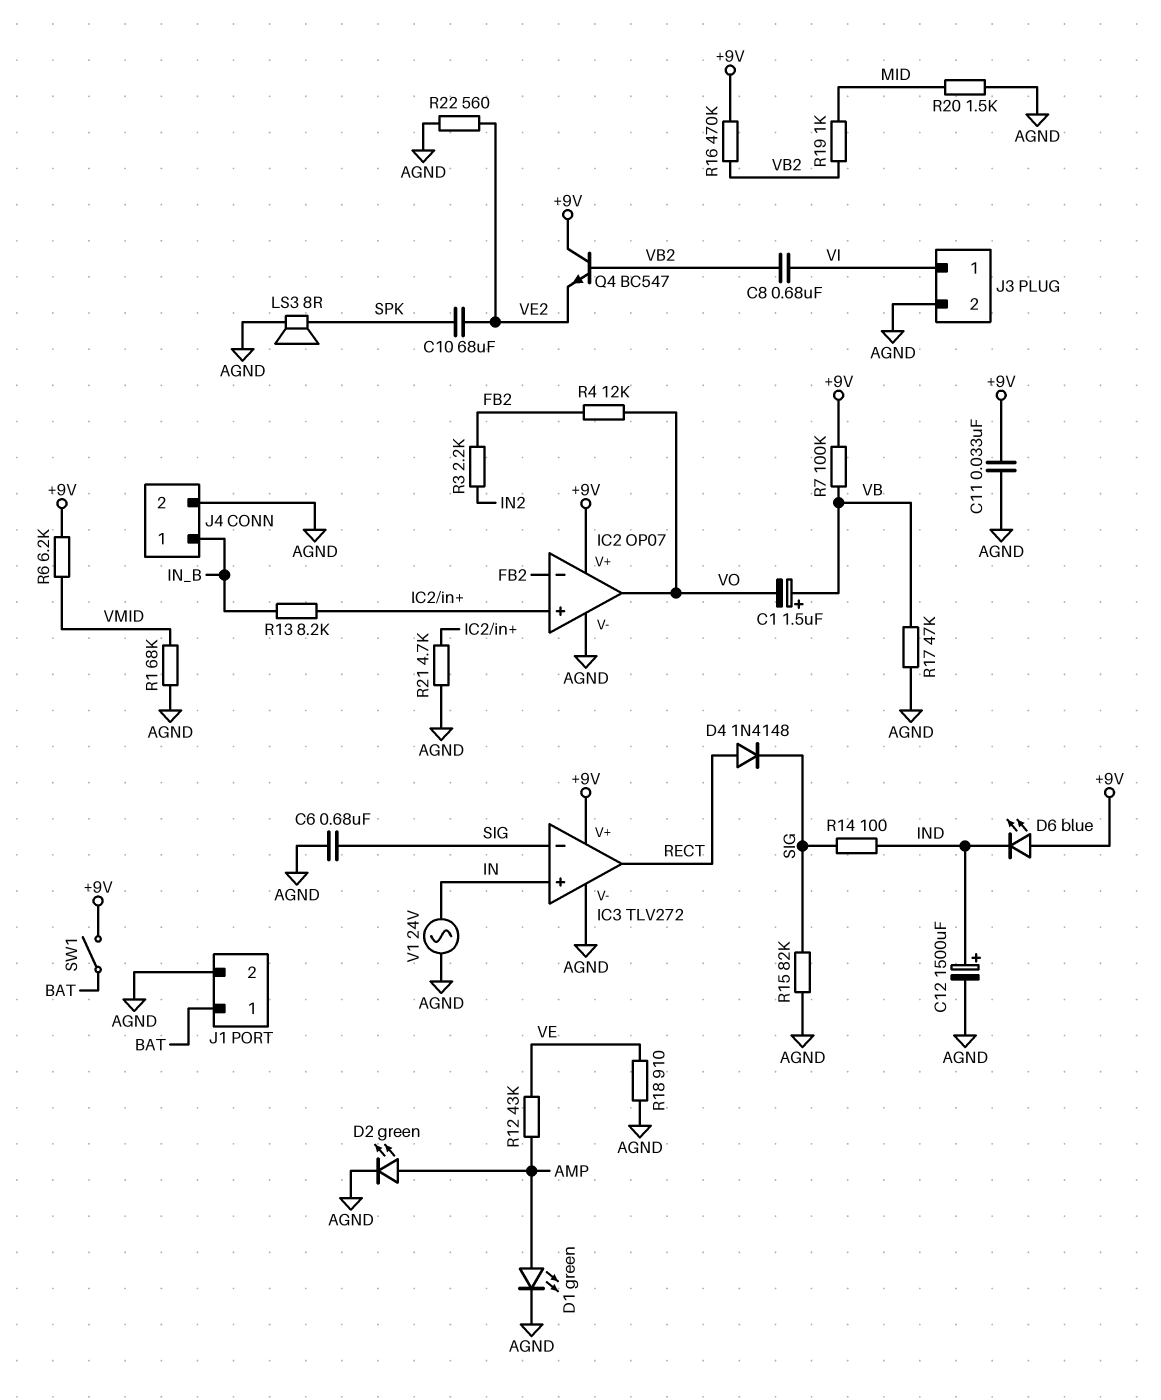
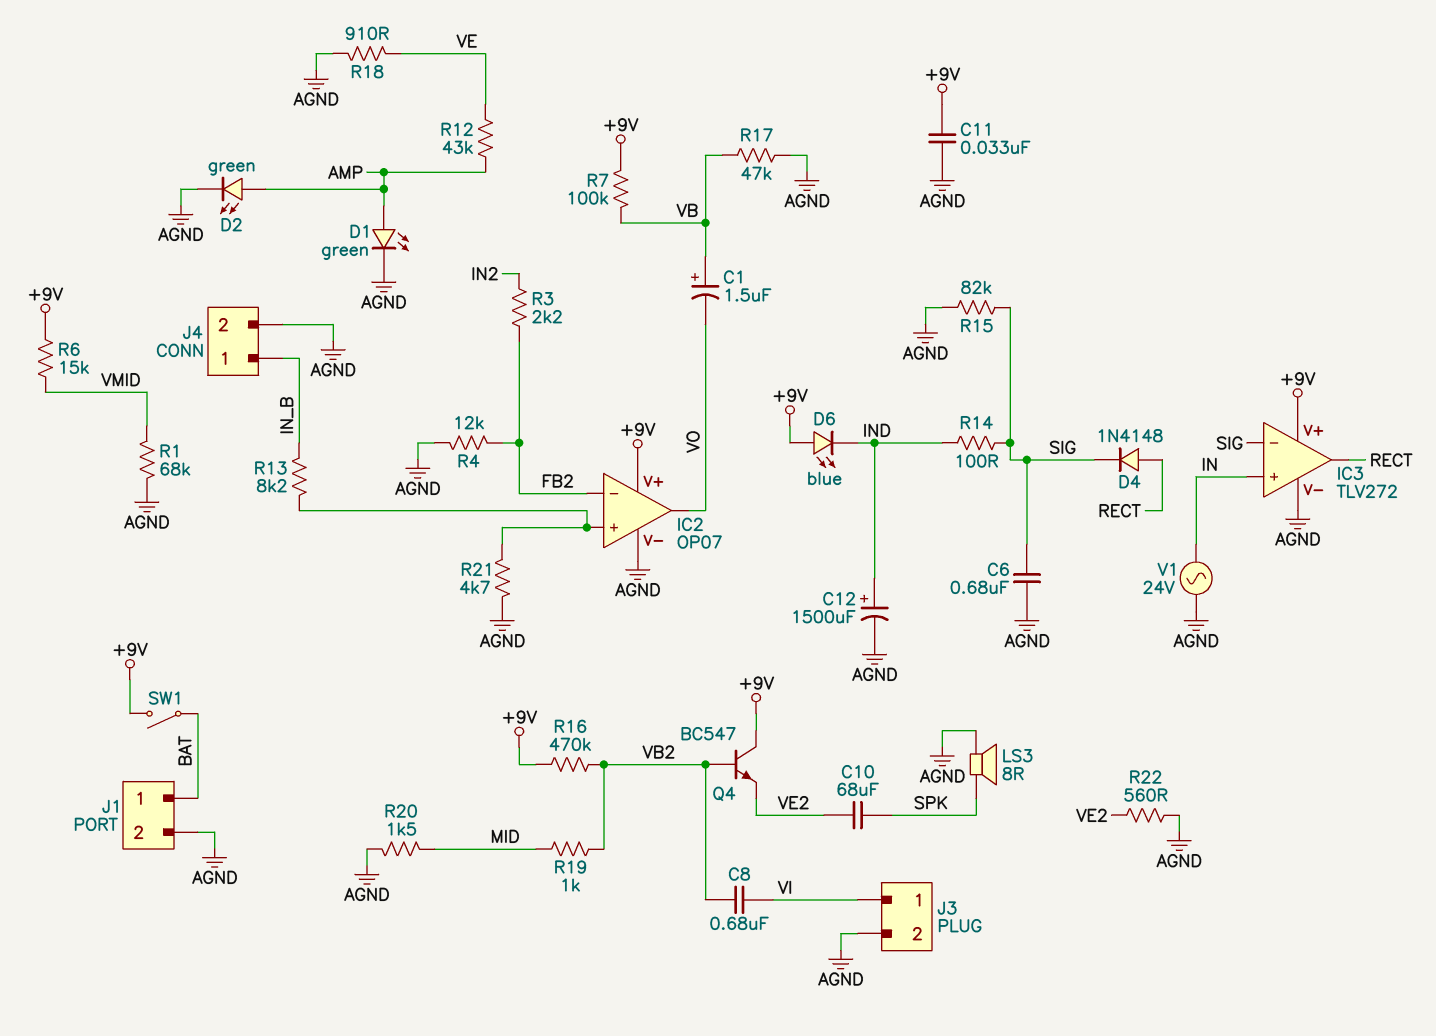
R4: 12k (FB2, VO) -> 12k (AGND, FB2)
R6: 6.2k (+9V, VMID) -> 15k (+9V, VMID)

